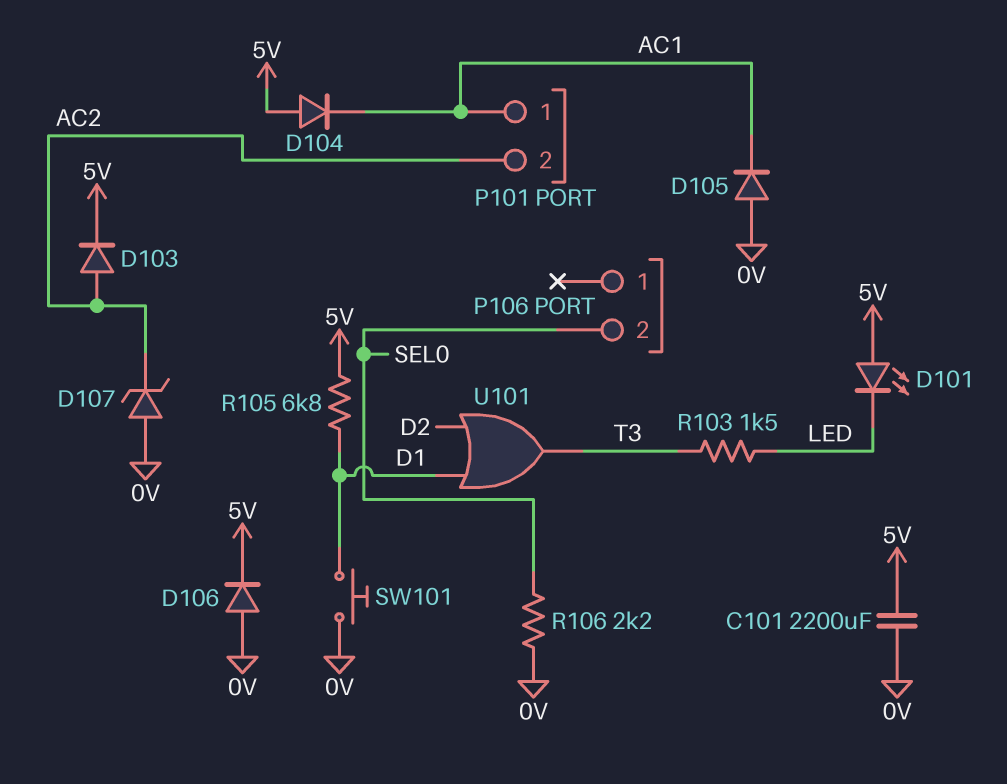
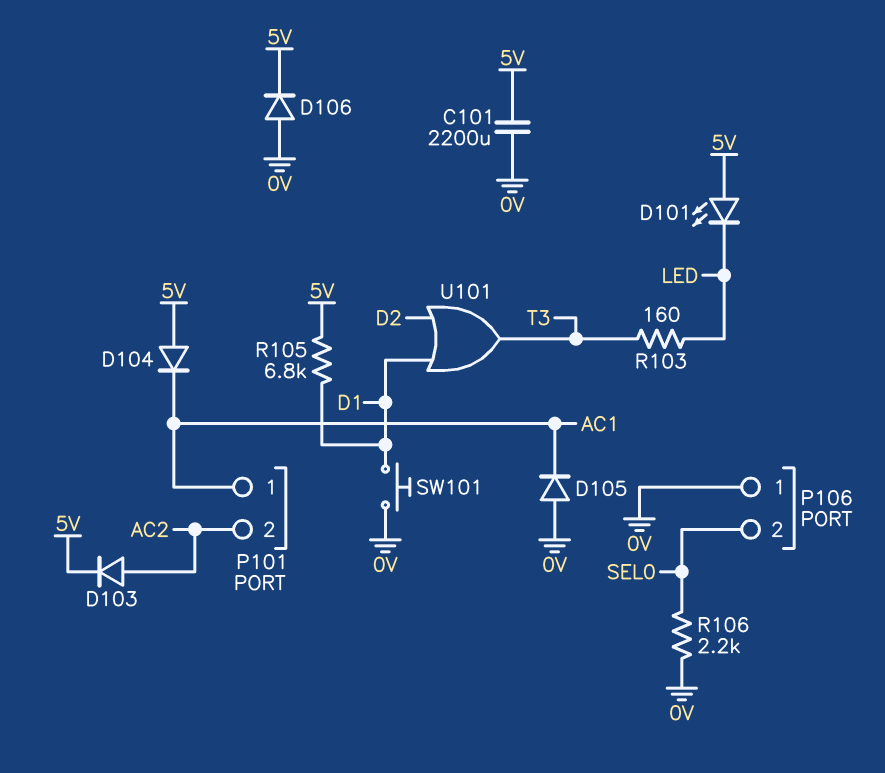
D107: zener (A 0V, K AC2) -> none
P106 pin 1: none -> 0V
R103: 1.5k (LED, T3) -> 160 (LED, T3)

